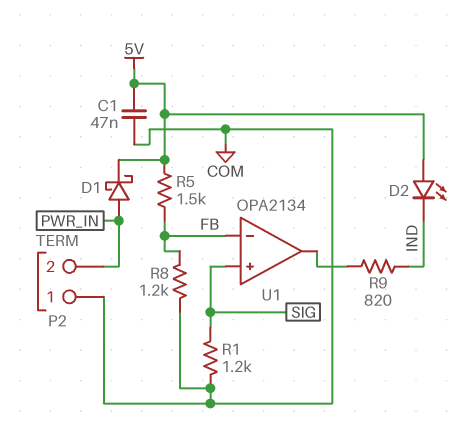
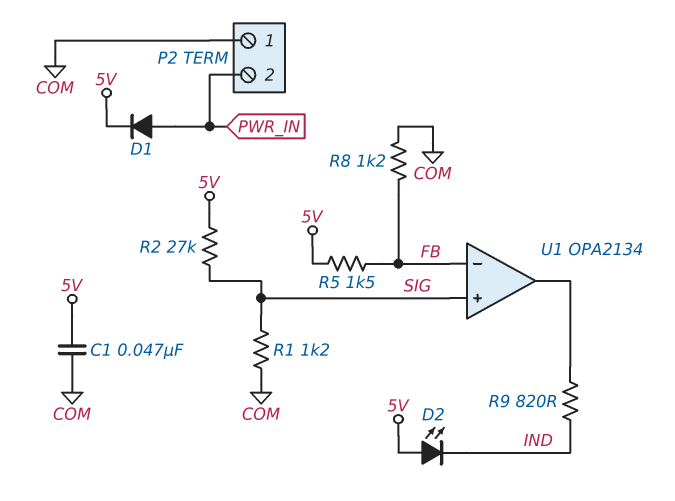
D1: schottky (A PWR_IN, K 5V) -> diode (A PWR_IN, K 5V)
R2: none -> 27k (5V, SIG)

